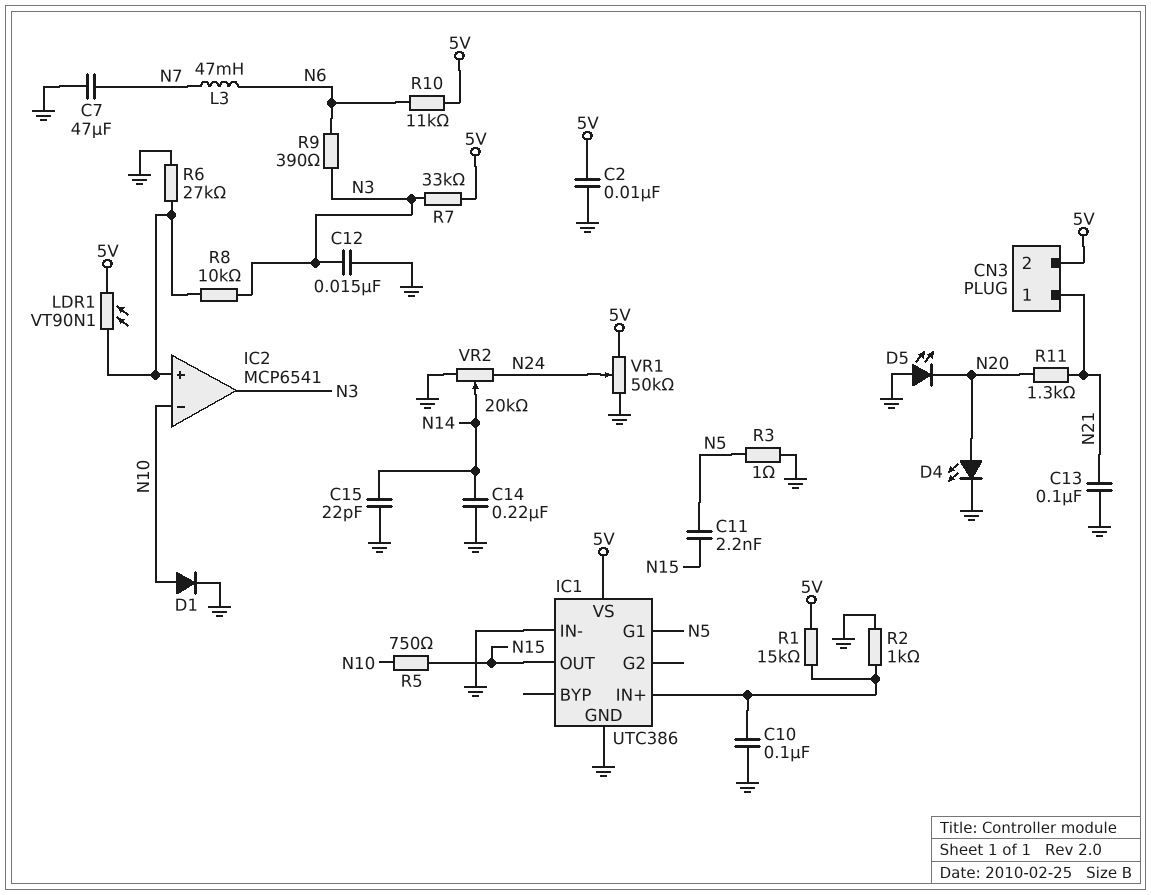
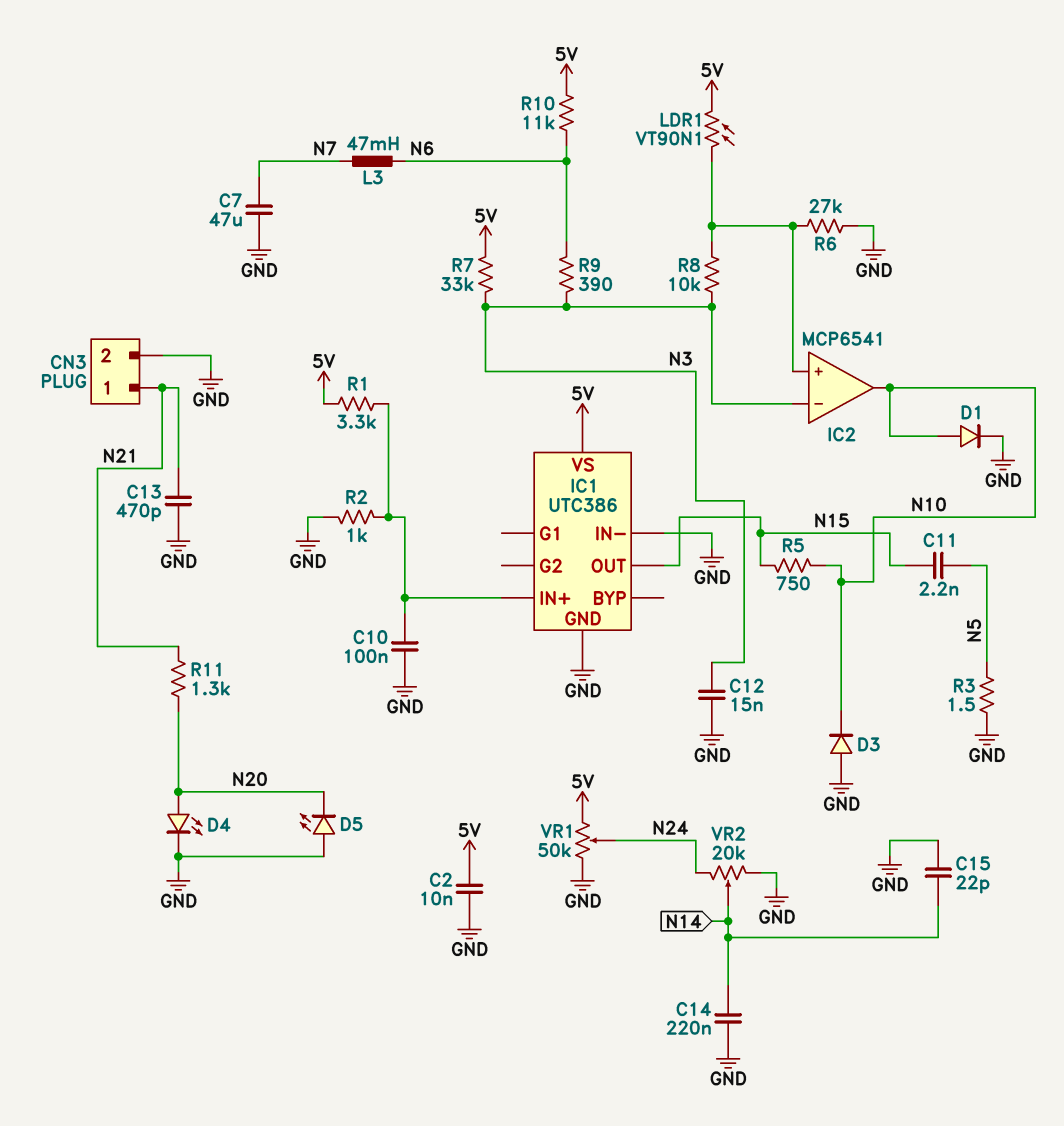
C13: 100nF (GND, N21) -> 470pF (GND, N21)
CN3 pin 2: 5V -> GND
D3: none -> diode (A GND, K N10)
IC1 pin G1: N5 -> none
IC2 pin in-: N10 -> N3
IC2 pin out: N3 -> N10
R1: 15k (5V, IC1/IN+) -> 3.3k (5V, IC1/IN+)
R3: 1 (GND, N5) -> 1.5 (GND, N5)

